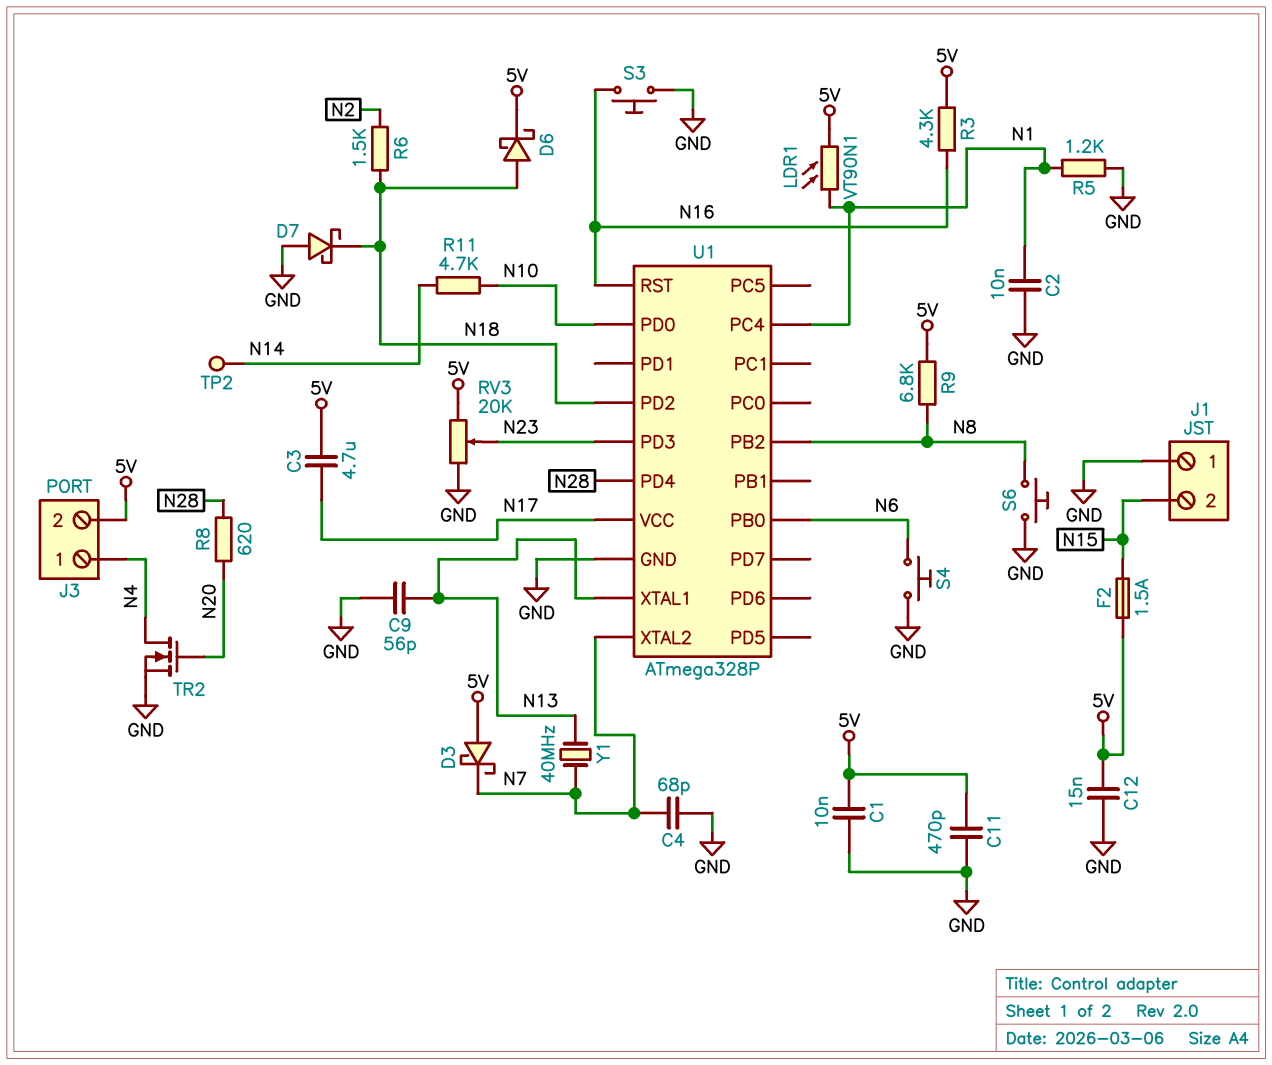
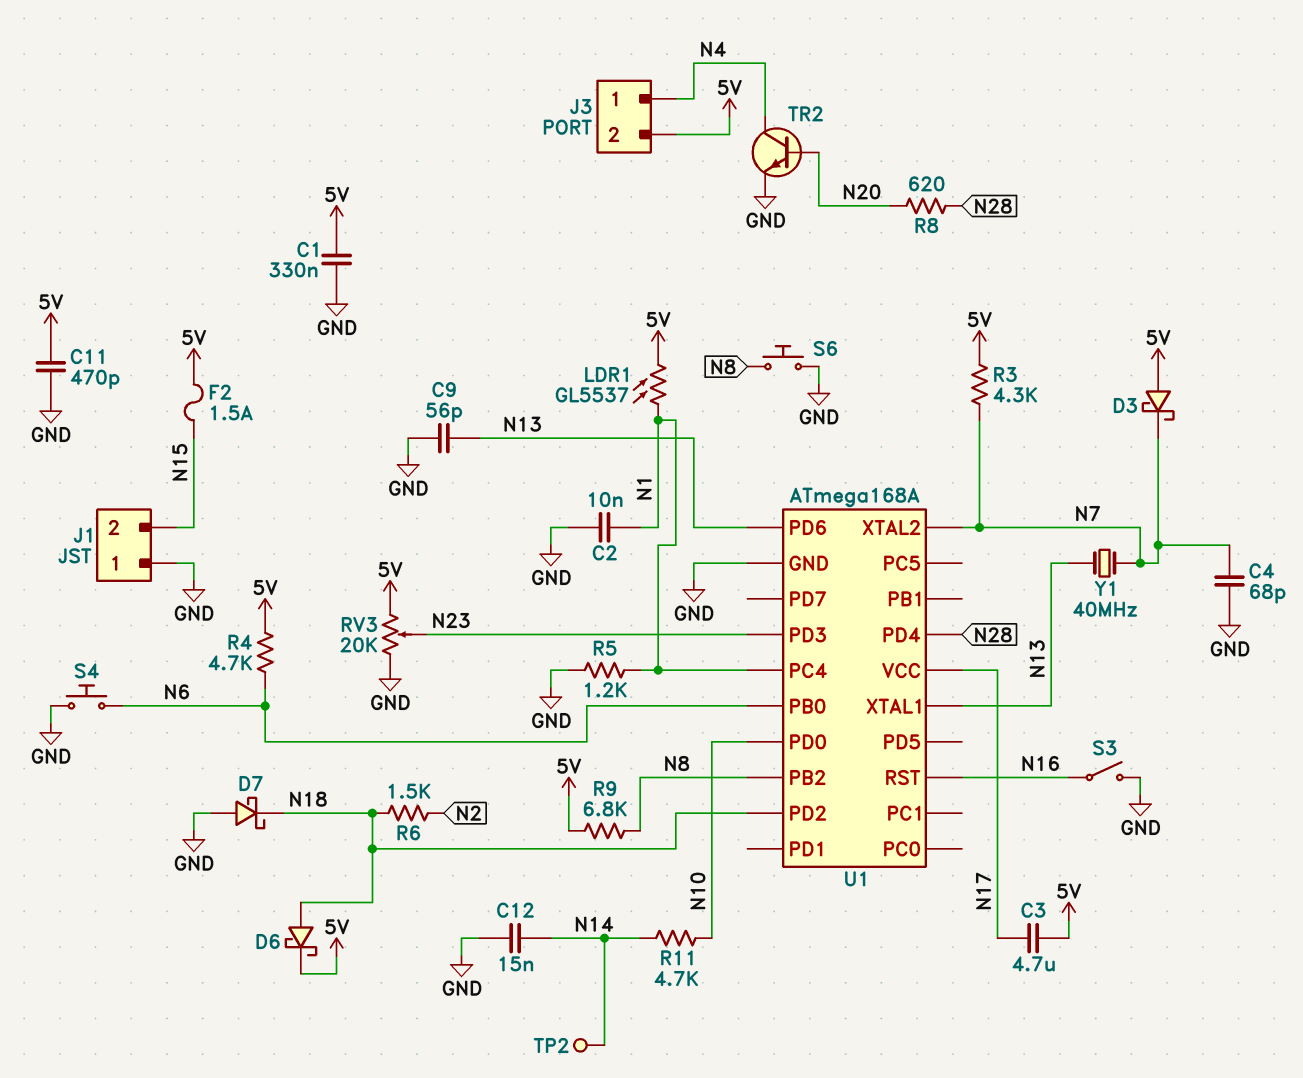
C1: 10nF (5V, GND) -> 330nF (5V, GND)
C12: 15nF (5V, GND) -> 15nF (GND, N14)
LDR1: VT90N1 (5V, N1) -> GL5537 (5V, N1)
R3: 4.3k (5V, N16) -> 4.3k (5V, N7)
R4: none -> 4.7k (5V, N6)
S3: button (GND, N16) -> switch (GND, N16)
TR2: NMOS (G N20, D N4, S GND) -> NPN (B N20, C N4, E GND)
U1: ATmega328P -> ATmega168A
U1 pin PD6: none -> N13

